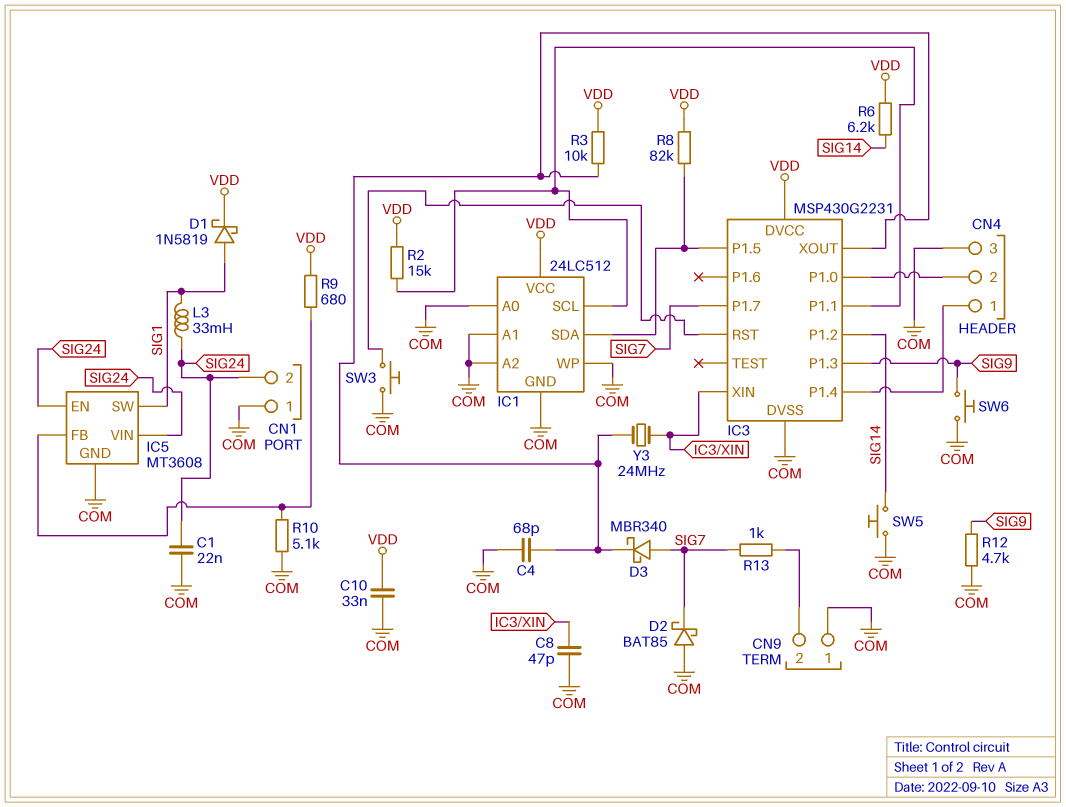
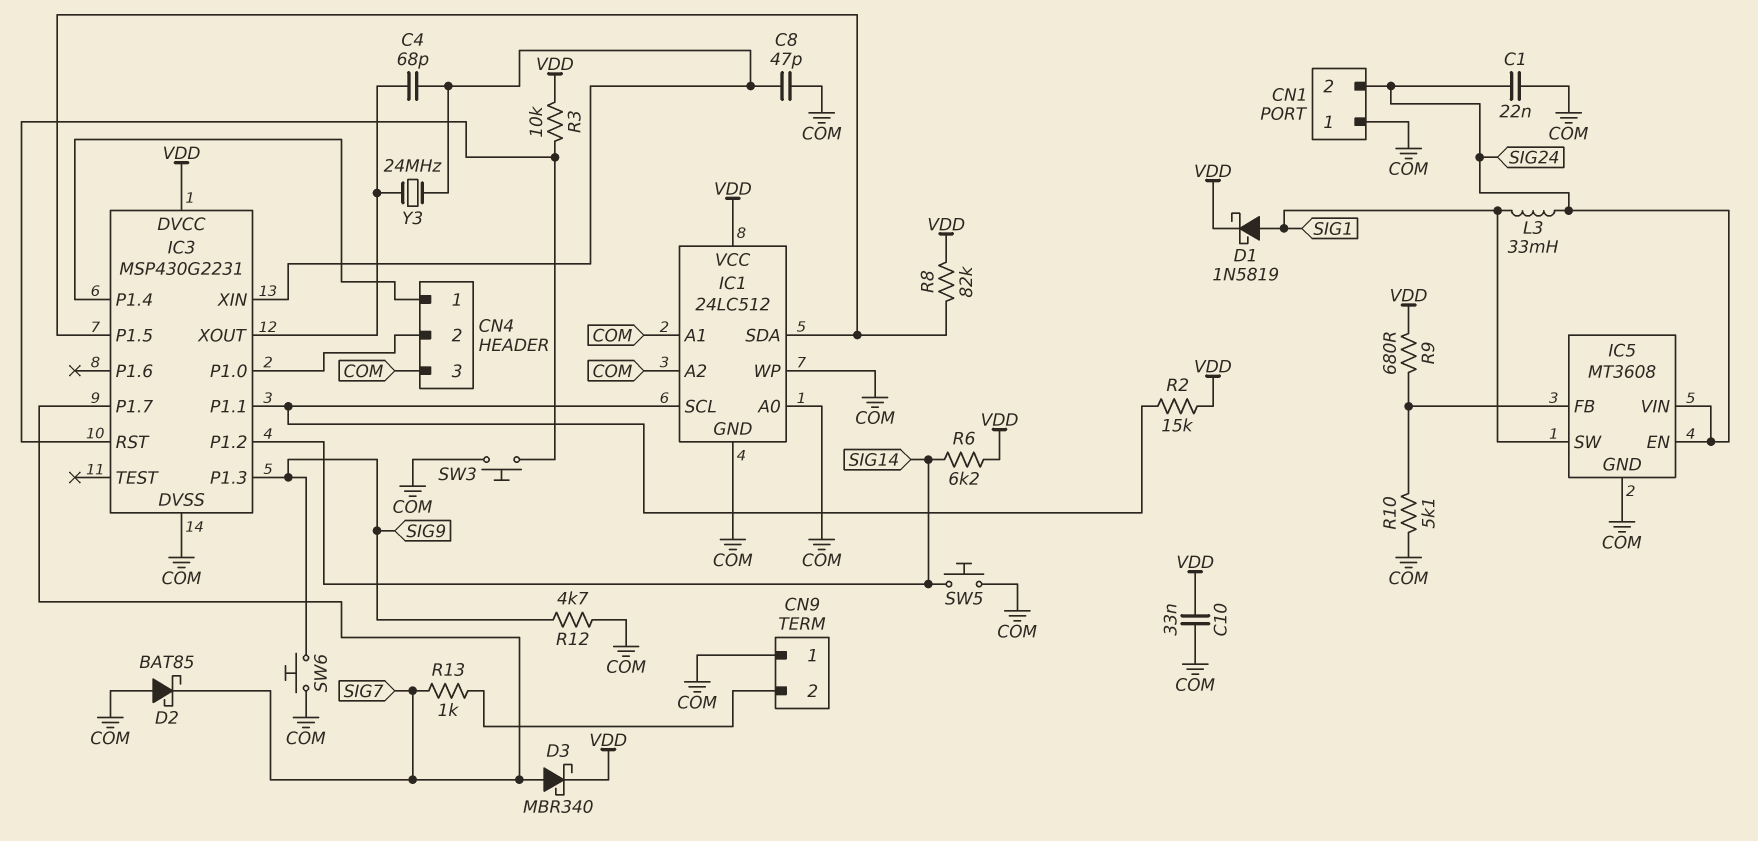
C4: 68pF (COM, IC3/XOUT) -> 68pF (IC3/XIN, IC3/XOUT)
D3: schottky MBR340 (A SIG7, K IC3/XOUT) -> schottky MBR340 (A SIG7, K VDD)
R3: 10k (IC3/XOUT, VDD) -> 10k (IC3/RST, VDD)

